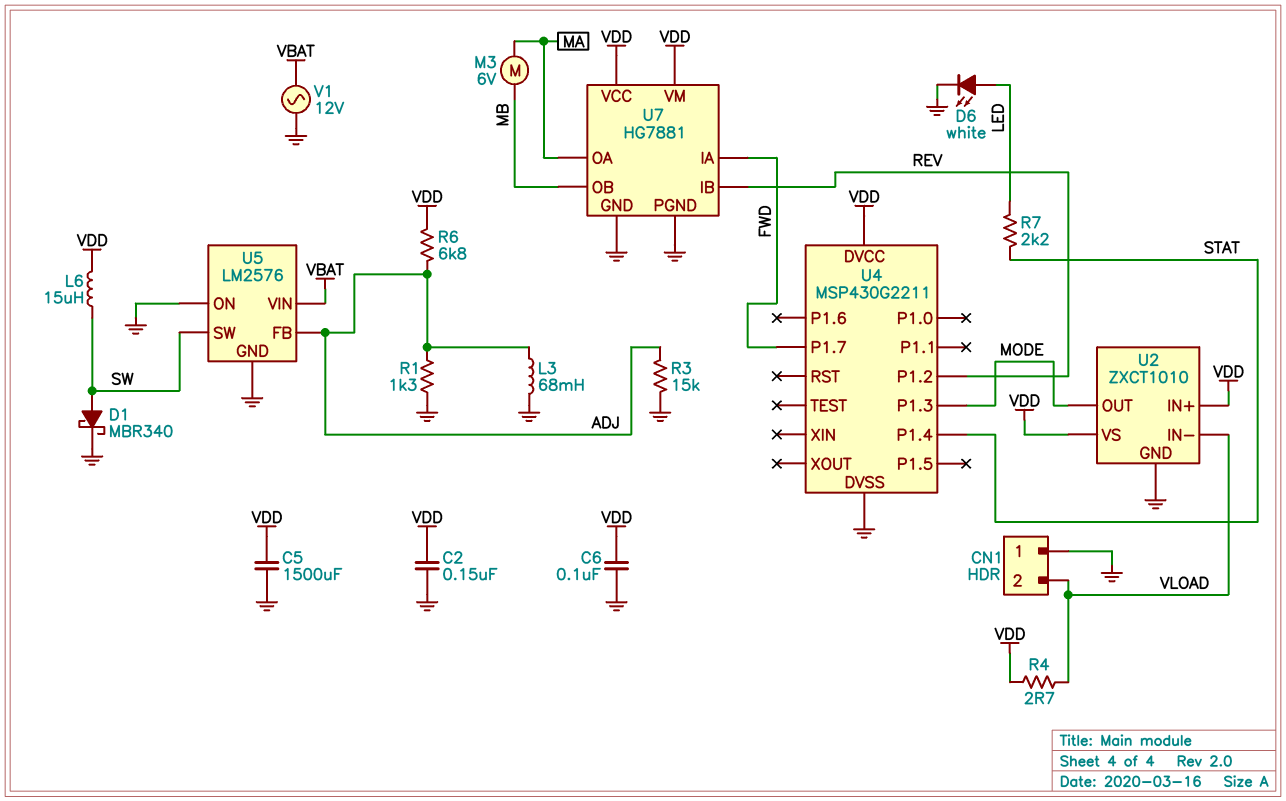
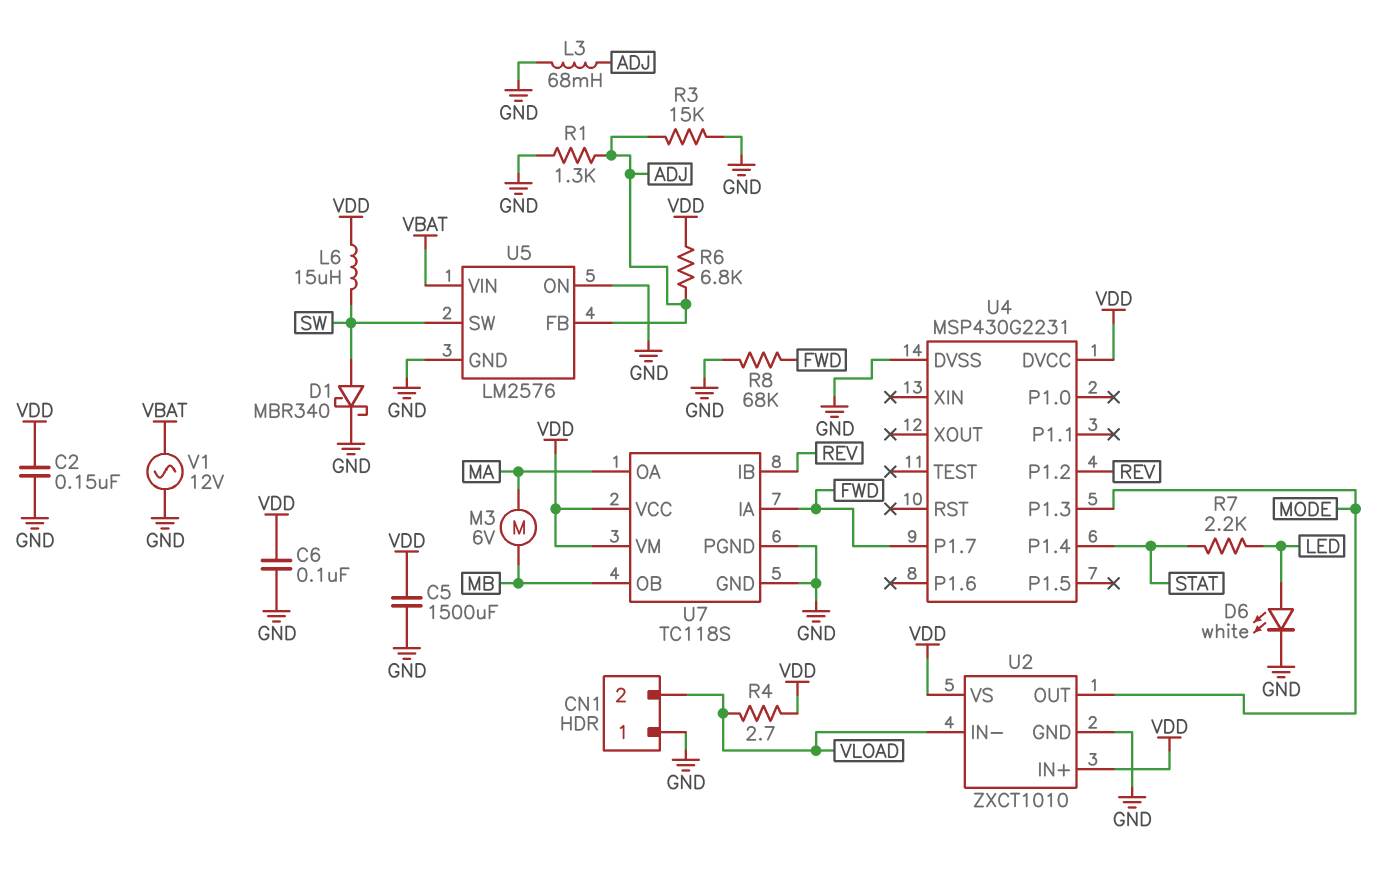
R8: none -> 68k (FWD, GND)
U4: MSP430G2211 -> MSP430G2231
U7: HG7881 -> TC118S

